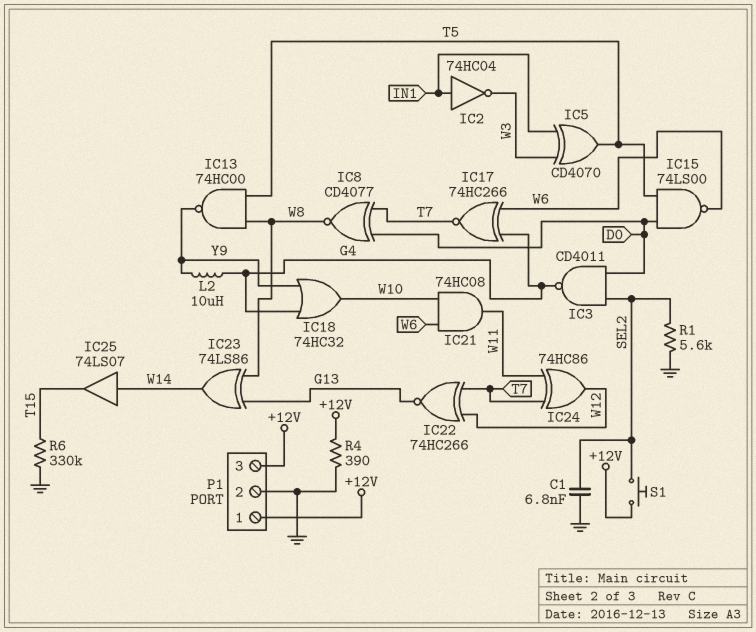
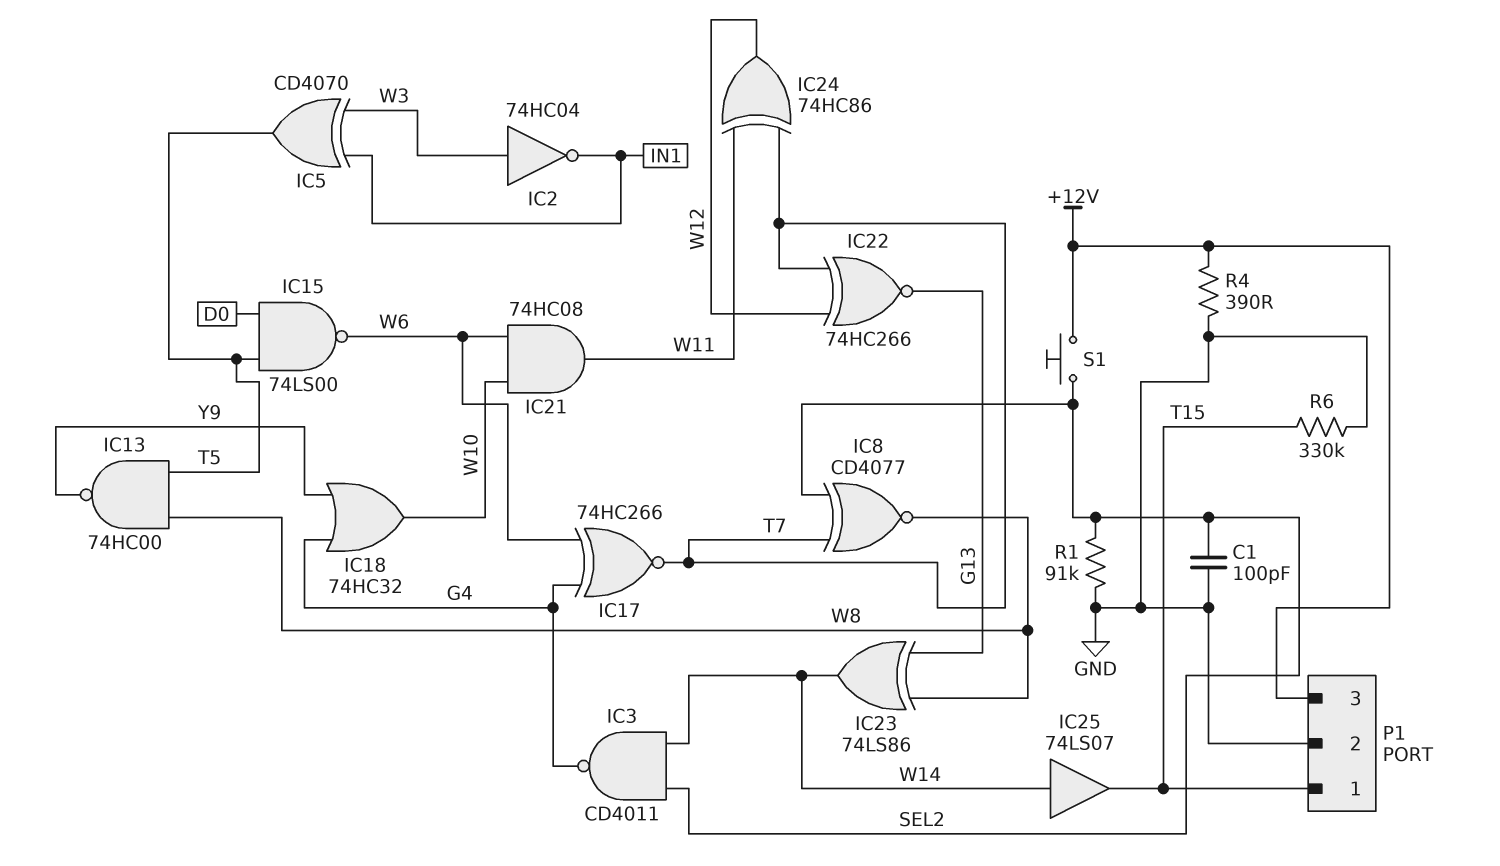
C1: 6.8nF (GND, SEL2) -> 100pF (GND, SEL2)
IC2: NOT 74HC04 (in IN1, out W3) -> NOT 74HC04 (in W3, out IN1)
IC3: NAND CD4011 (in D0, in SEL2, out G4) -> NAND CD4011 (in SEL2, in W14, out G4)
IC8: XNOR CD4077 (in D0, in T7, out W8) -> XNOR CD4077 (in SEL2, in T7, out W8)
L2: 10uH (G4, Y9) -> none
P1 pin 1: +12V -> T15
R1: 5.6k (GND, SEL2) -> 91k (GND, SEL2)

